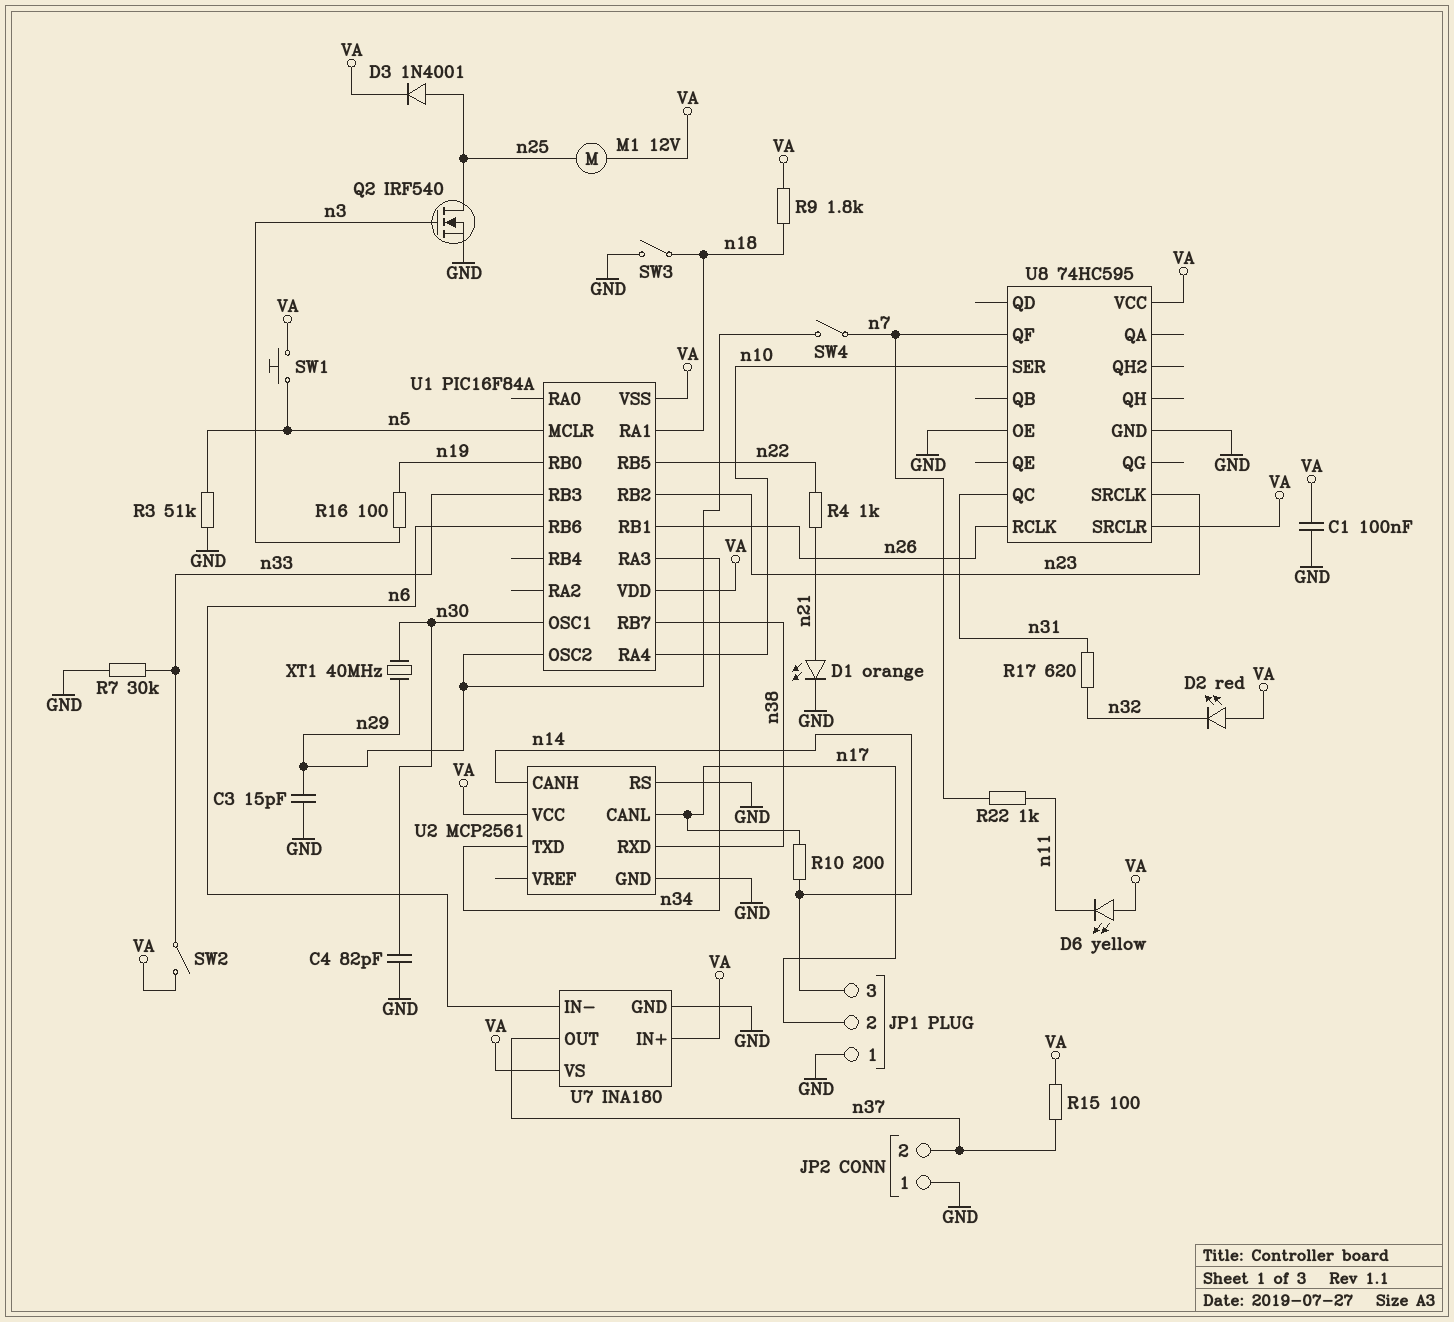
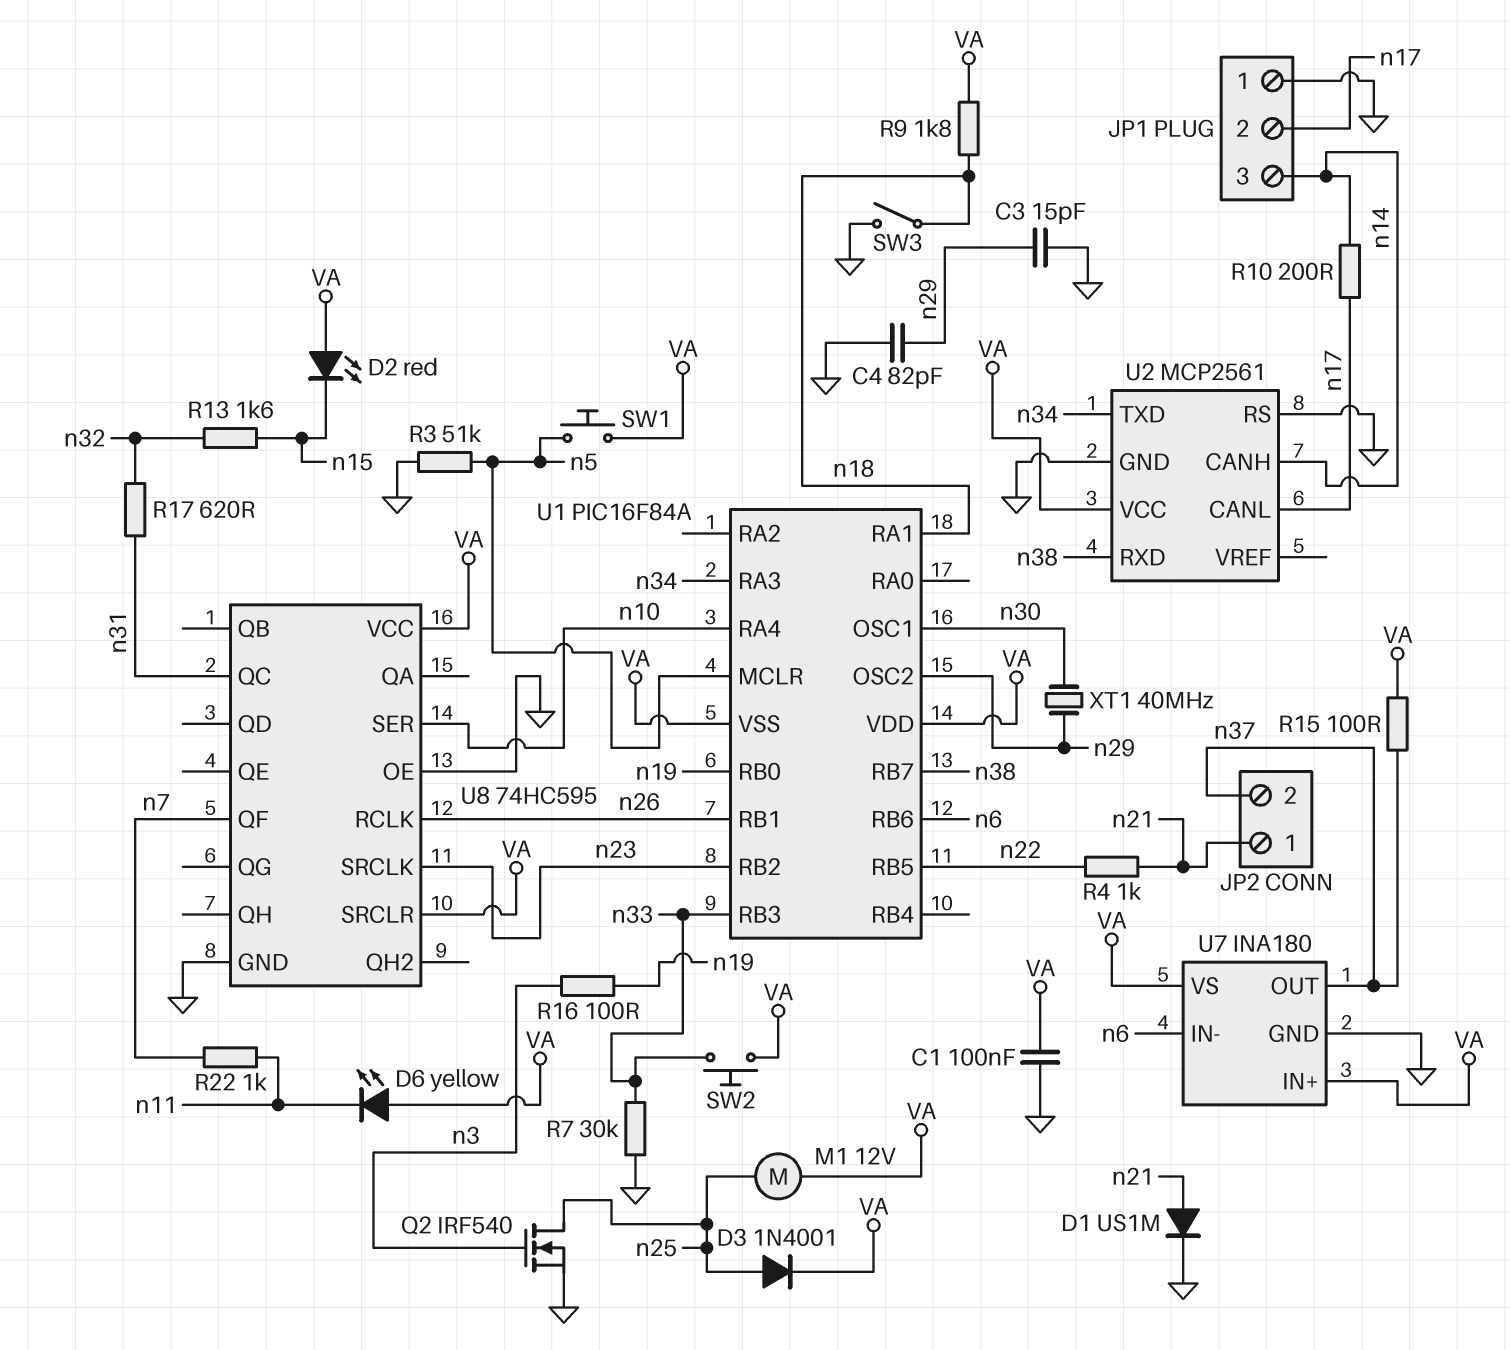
C4: 82pF (GND, n30) -> 82pF (GND, n29)
D1: LED orange (A n21, K GND) -> diode US1M (A n21, K GND)
D2: LED red (A VA, K n32) -> LED red (A VA, K n15)
JP2 pin 1: GND -> n21
R13: none -> 1.6k (n15, n32)
SW2: switch (VA, n33) -> button (VA, n33)
SW4: switch (n7, n29) -> none

